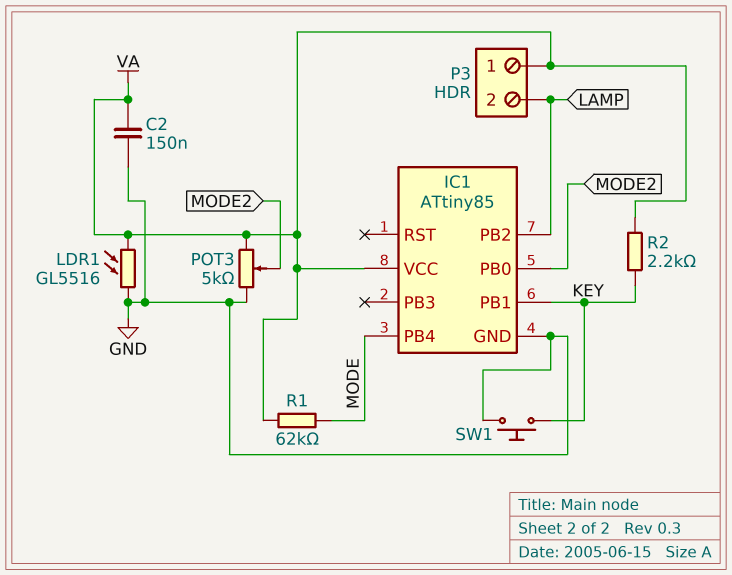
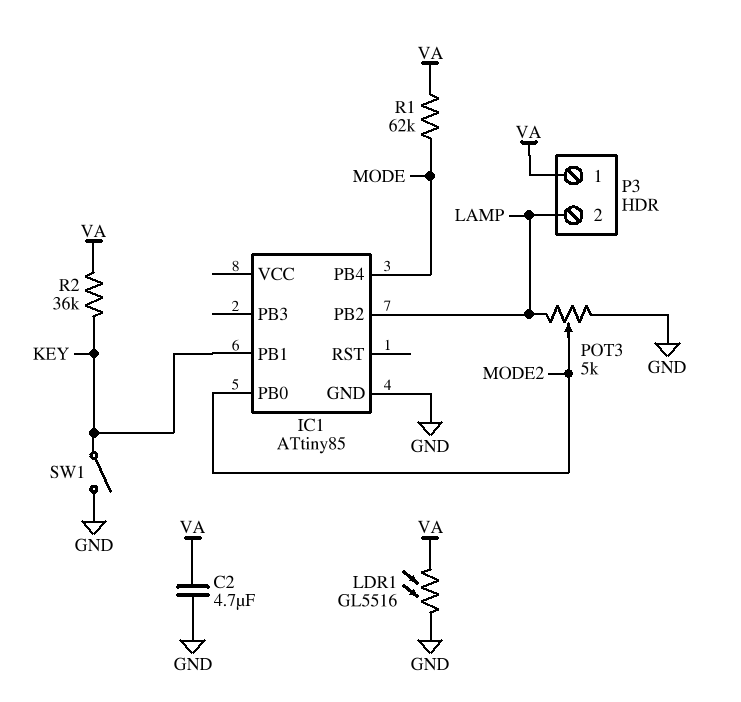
C2: 150nF (GND, VA) -> 4.7uF (GND, VA)
IC1 pin VCC: VA -> none
POT3: 5k (GND, VA, wiper MODE2) -> 5k (GND, LAMP, wiper MODE2)
R2: 2.2k (KEY, VA) -> 36k (KEY, VA)
SW1: button (GND, KEY) -> switch (GND, KEY)

